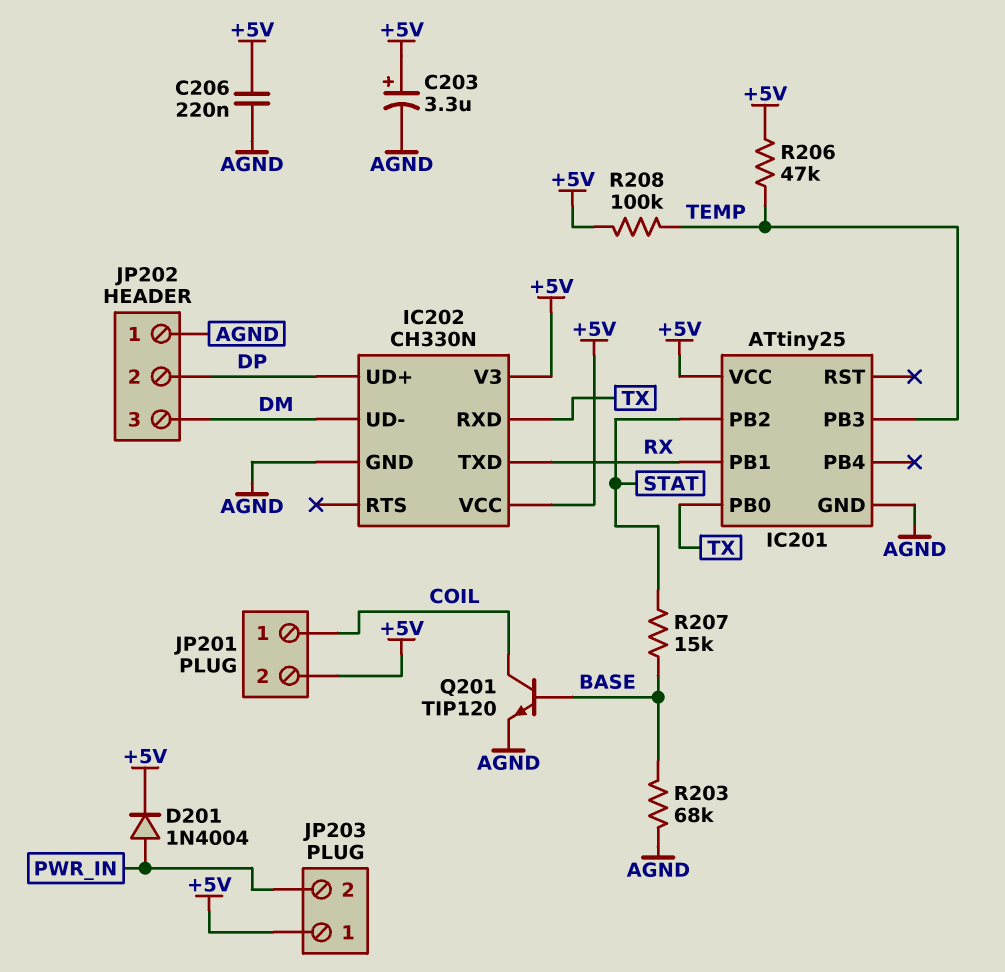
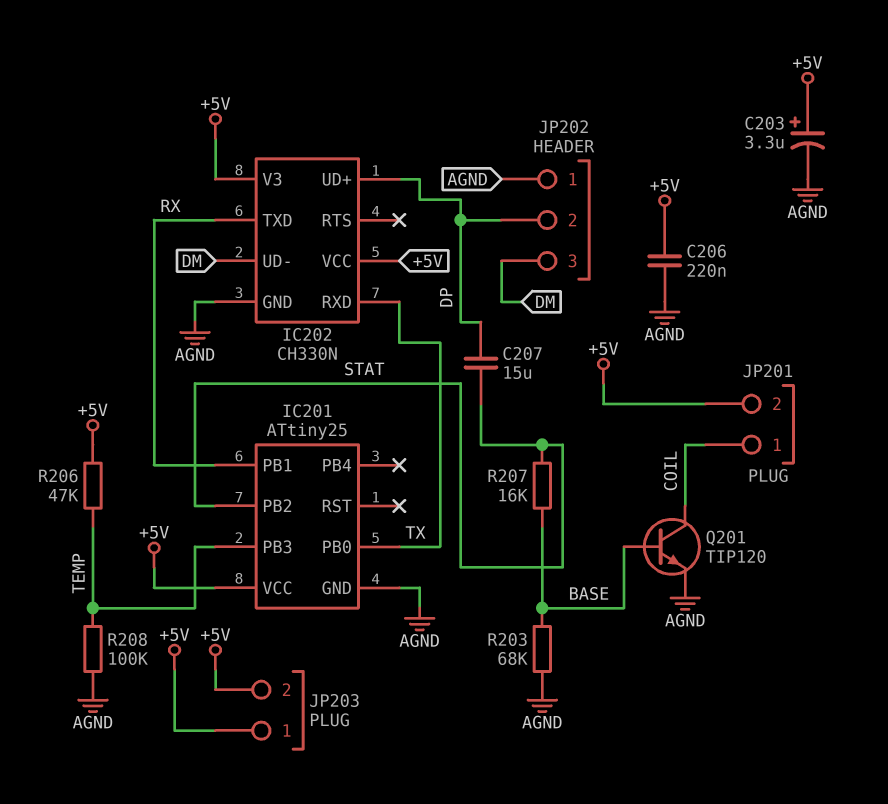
C207: none -> 15uF (DP, STAT)
D201: diode 1N4004 (A PWR_IN, K +5V) -> none
JP203 pin 2: PWR_IN -> +5V
R207: 15k (BASE, STAT) -> 16k (BASE, STAT)
R208: 100k (+5V, TEMP) -> 100k (AGND, TEMP)

